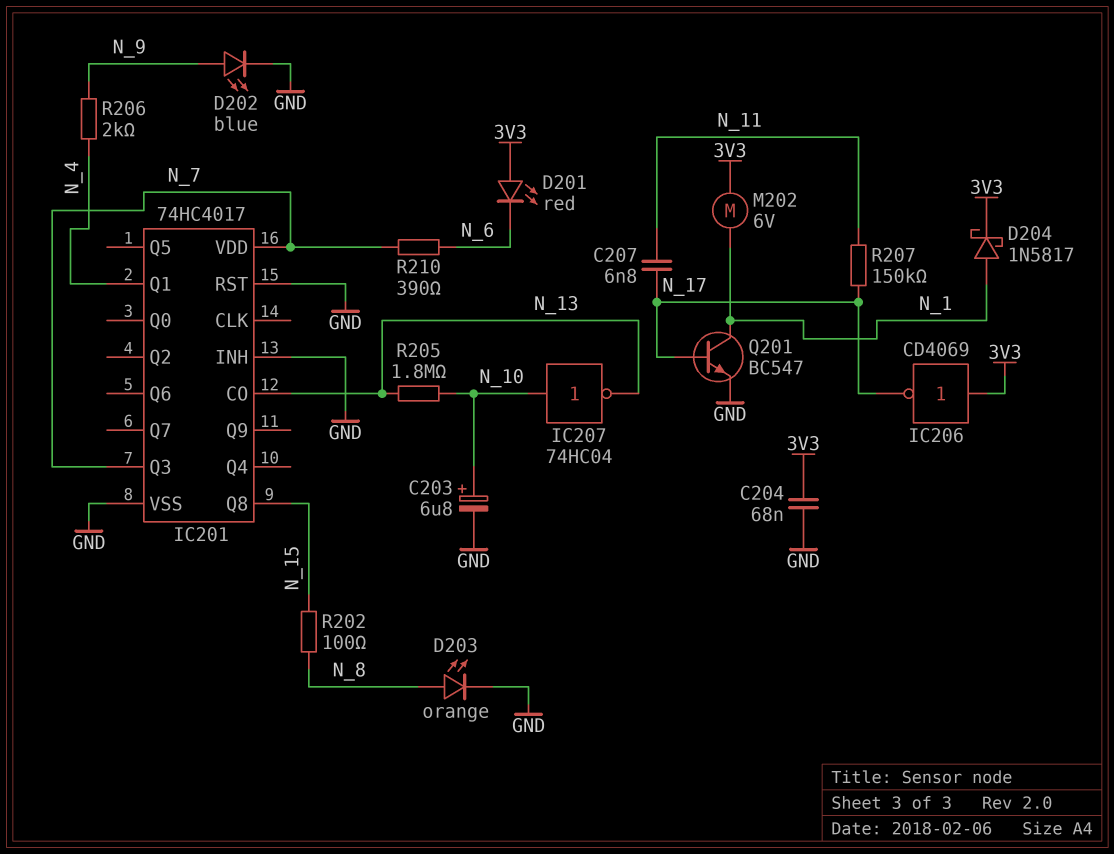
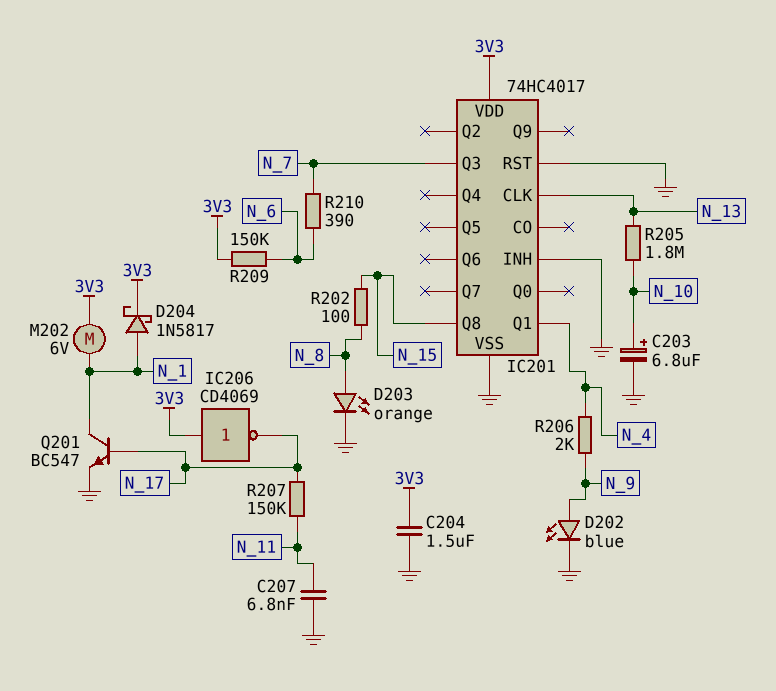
C204: 68nF (3V3, GND) -> 1.5uF (3V3, GND)
C207: 6.8nF (N_11, N_17) -> 6.8nF (GND, N_11)
D201: LED red (A 3V3, K N_6) -> none
IC201 pin CLK: none -> N_13
IC201 pin CO: N_13 -> none
IC201 pin VDD: N_7 -> 3V3
IC207: NOT 74HC04 (in N_10, out N_13) -> none
R209: none -> 150k (3V3, N_6)

